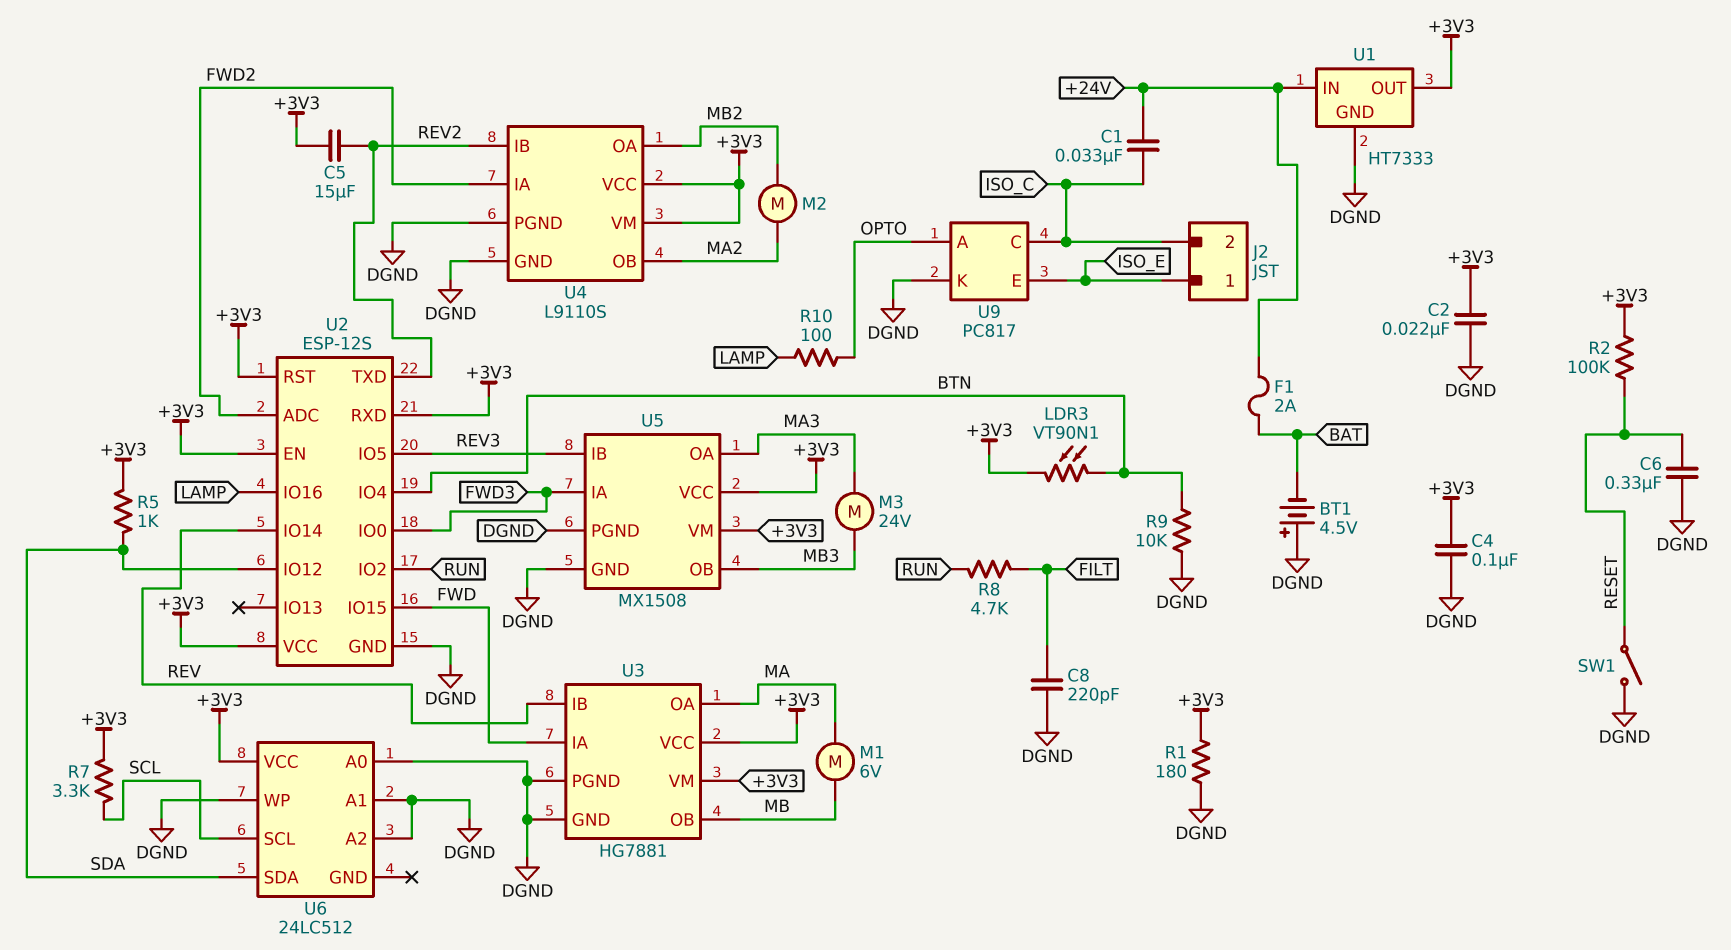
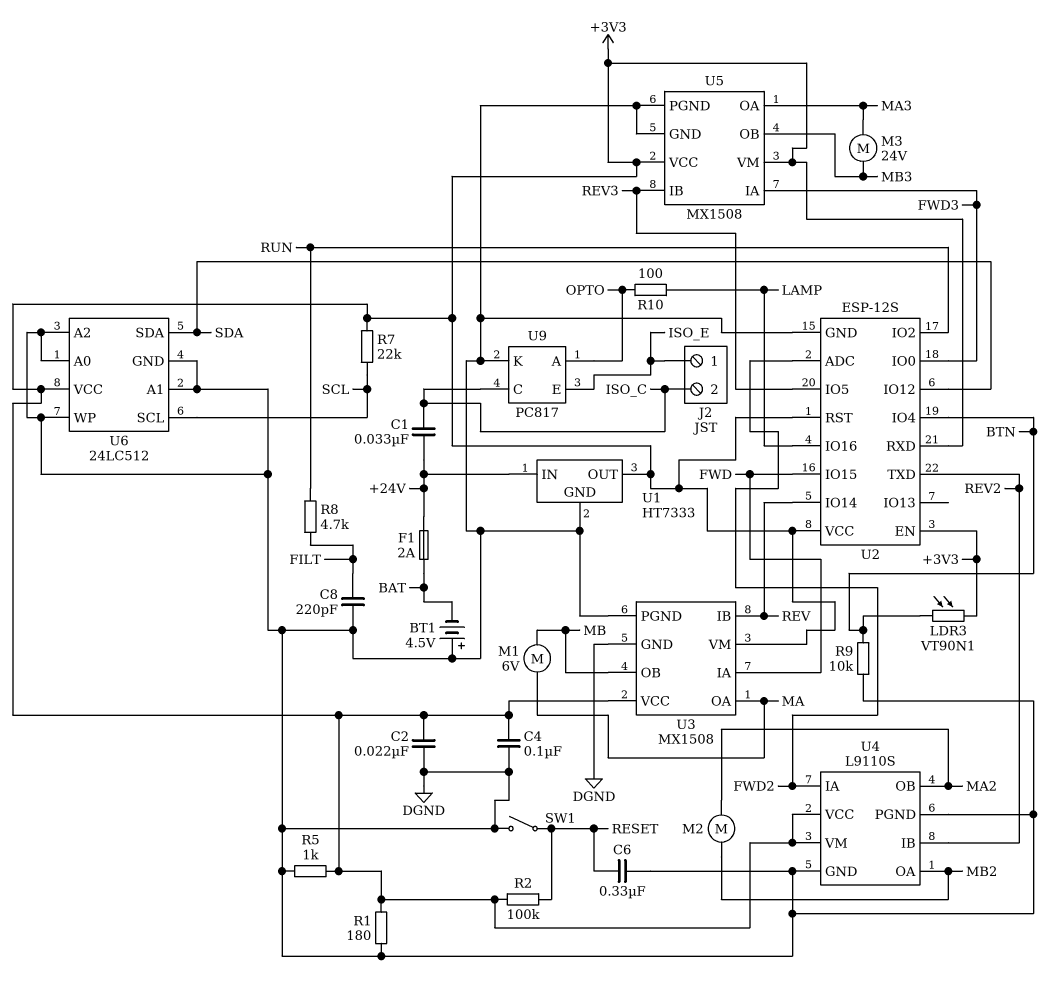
C5: 15uF (+3V3, REV2) -> none
R5: 1k (+3V3, SDA) -> 1k (+3V3, DGND)
R7: 3.3k (+3V3, SCL) -> 22k (+3V3, SCL)
U3: HG7881 -> MX1508
U6 pin GND: none -> DGND

